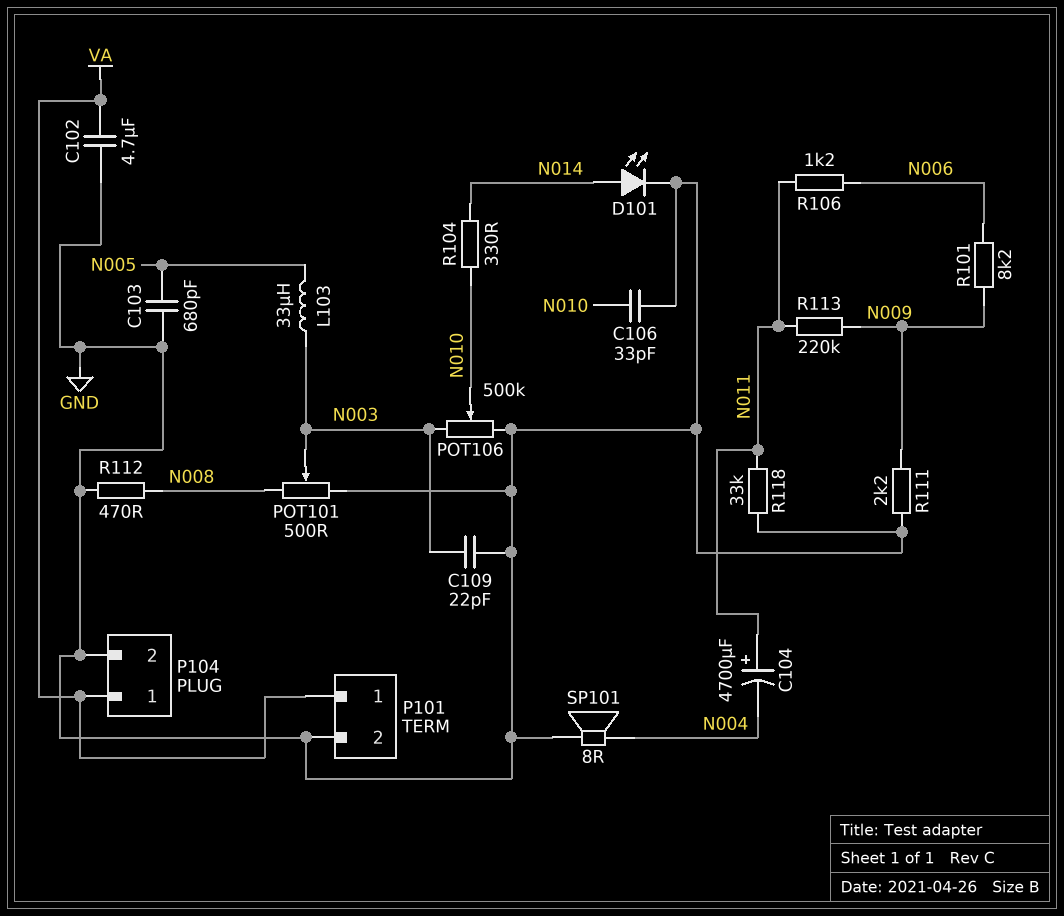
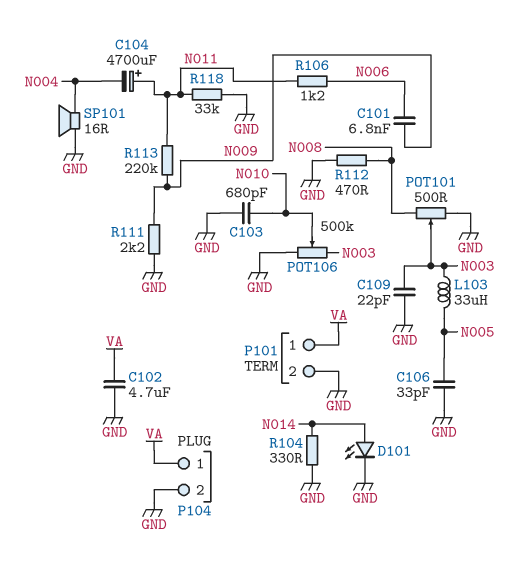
C101: none -> 6.8nF (N006, N009)
C103: 680pF (GND, N005) -> 680pF (GND, N010)
C106: 33pF (GND, N010) -> 33pF (GND, N005)
R101: 8.2k (N006, N009) -> none
R104: 330 (N010, N014) -> 330 (GND, N014)
SP101: speaker 8R (GND, N004) -> speaker 16R (GND, N004)

